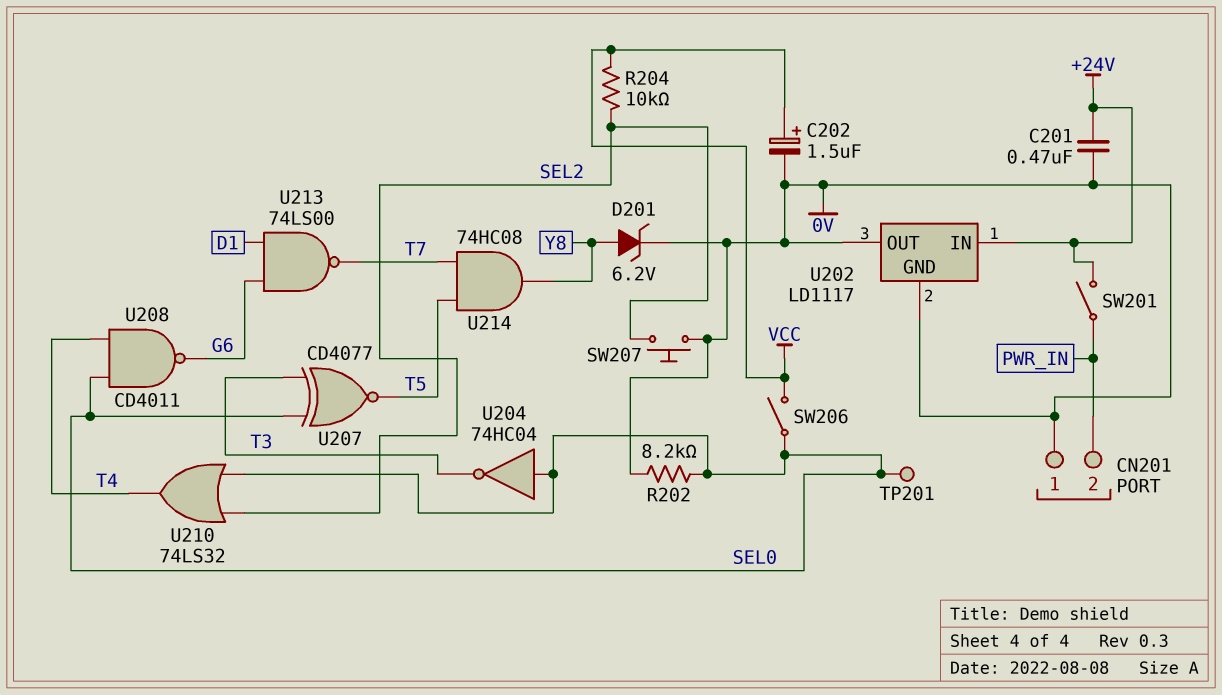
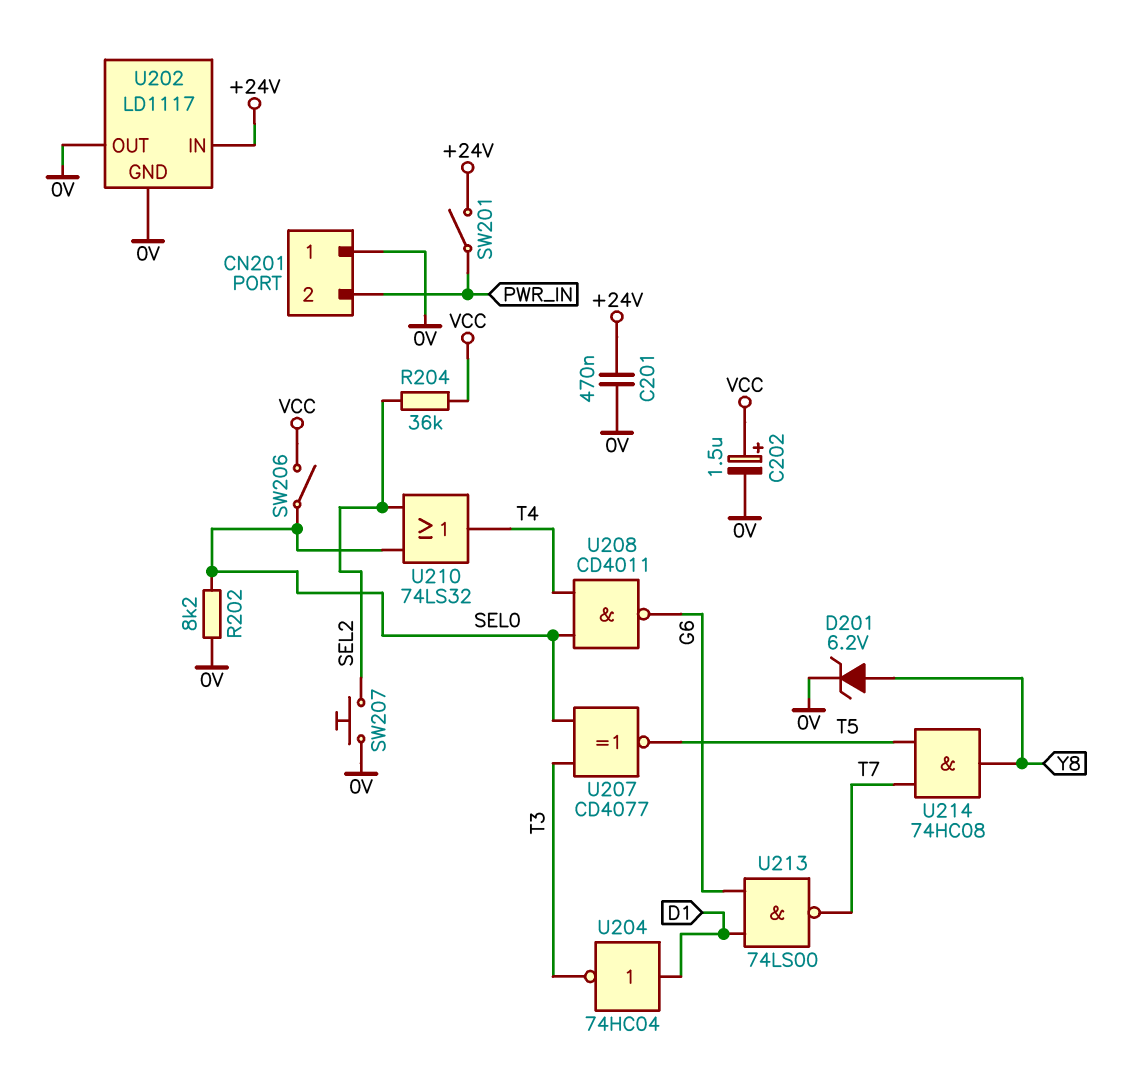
R204: 10k (SEL2, VCC) -> 36k (SEL2, VCC)
TP201: test point (SEL0) -> none
U204: NOT 74HC04 (in SEL0, out T3) -> NOT 74HC04 (in D1, out T3)

